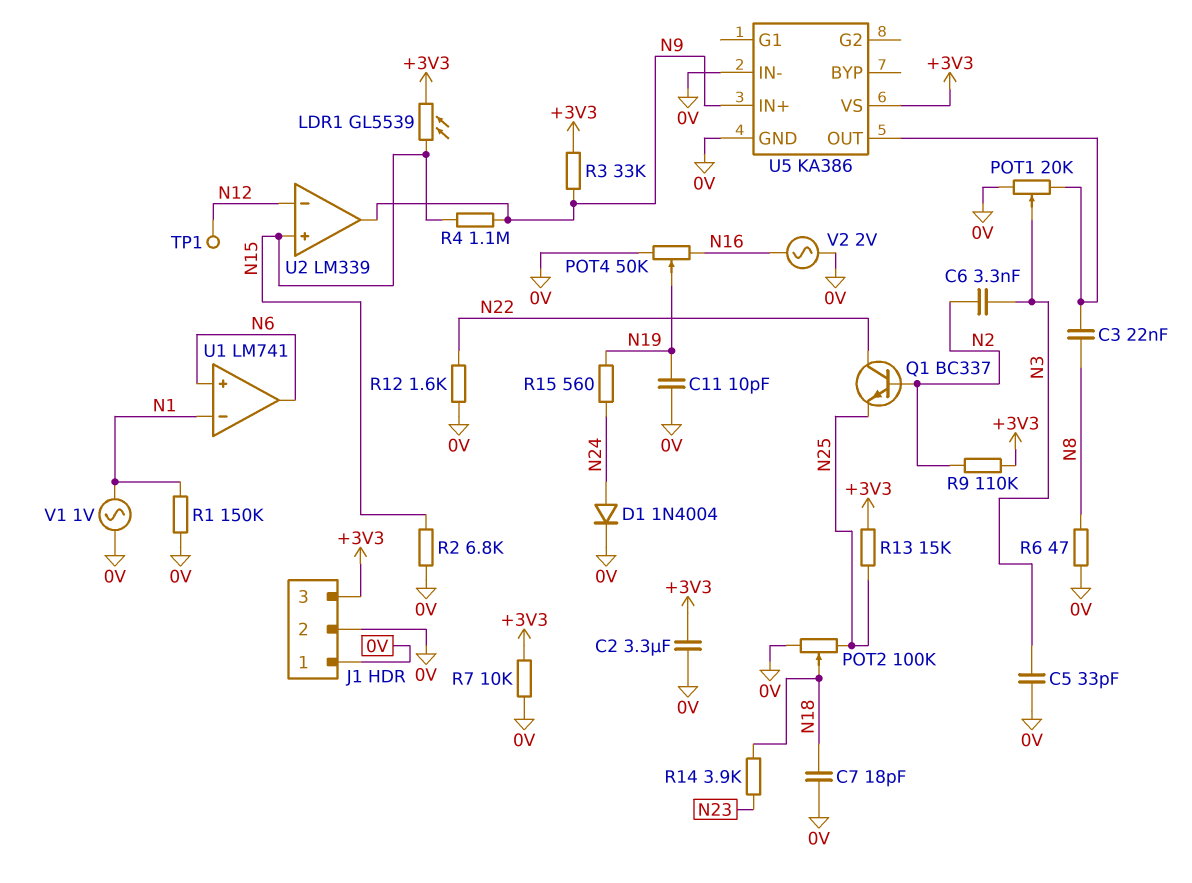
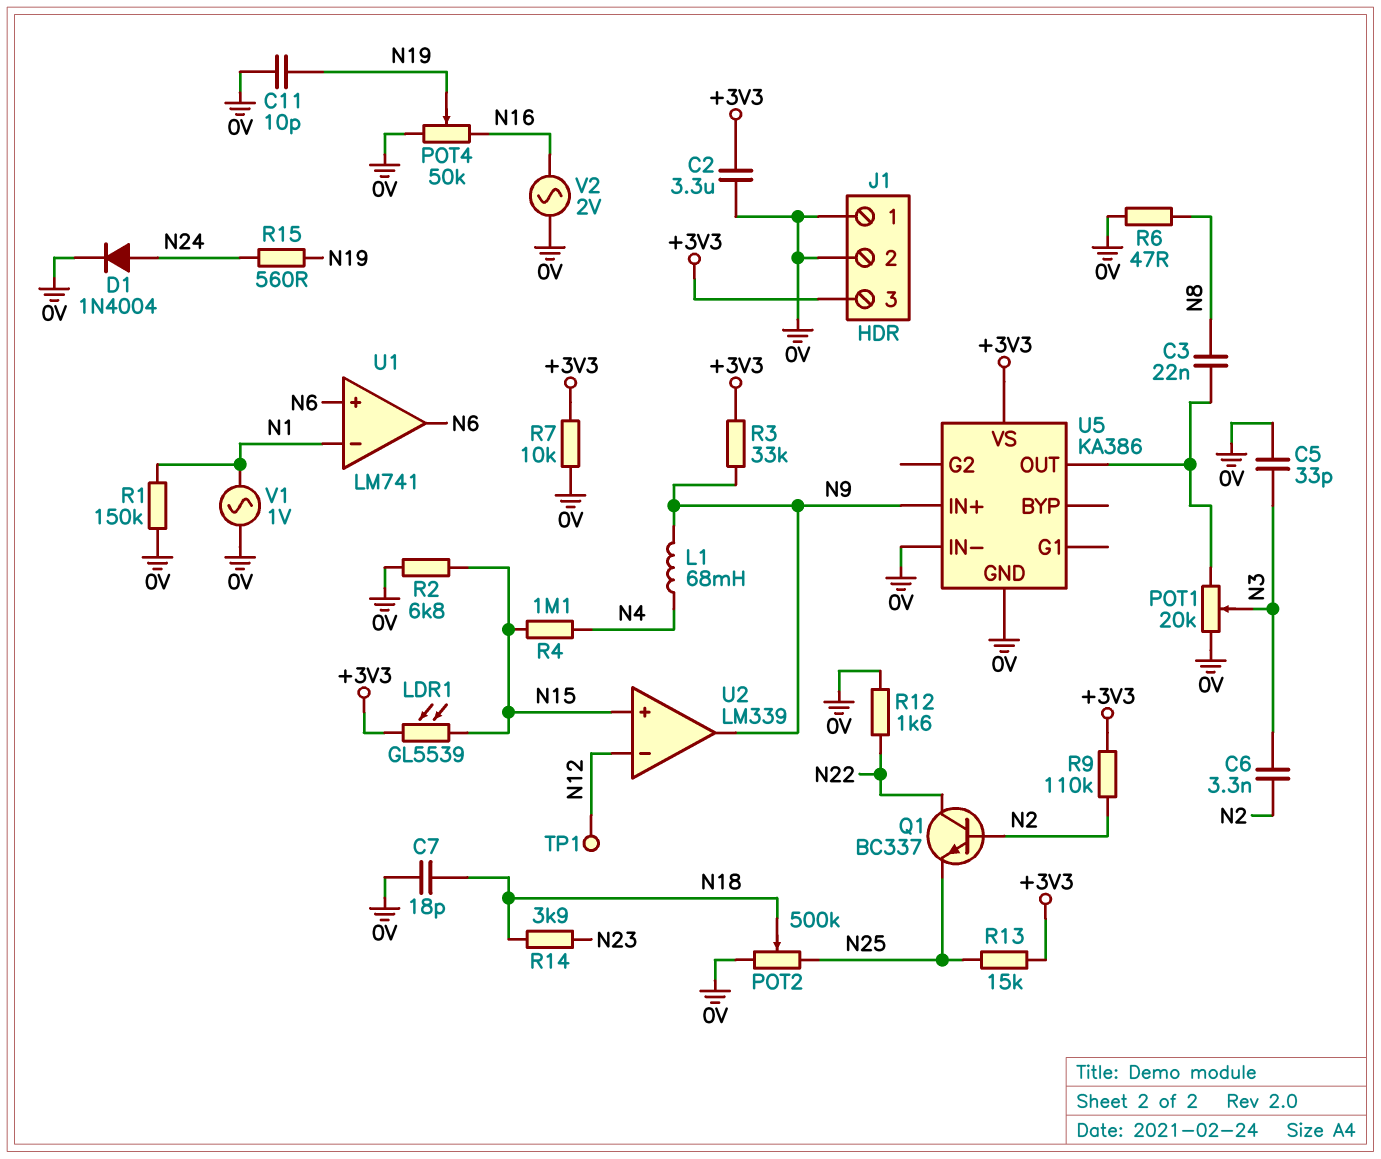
L1: none -> 68mH (N4, N9)
POT2: 100k (0V, N25, wiper N18) -> 500k (0V, N25, wiper N18)
R4: 1.1M (N9, N15) -> 1.1M (N4, N15)

